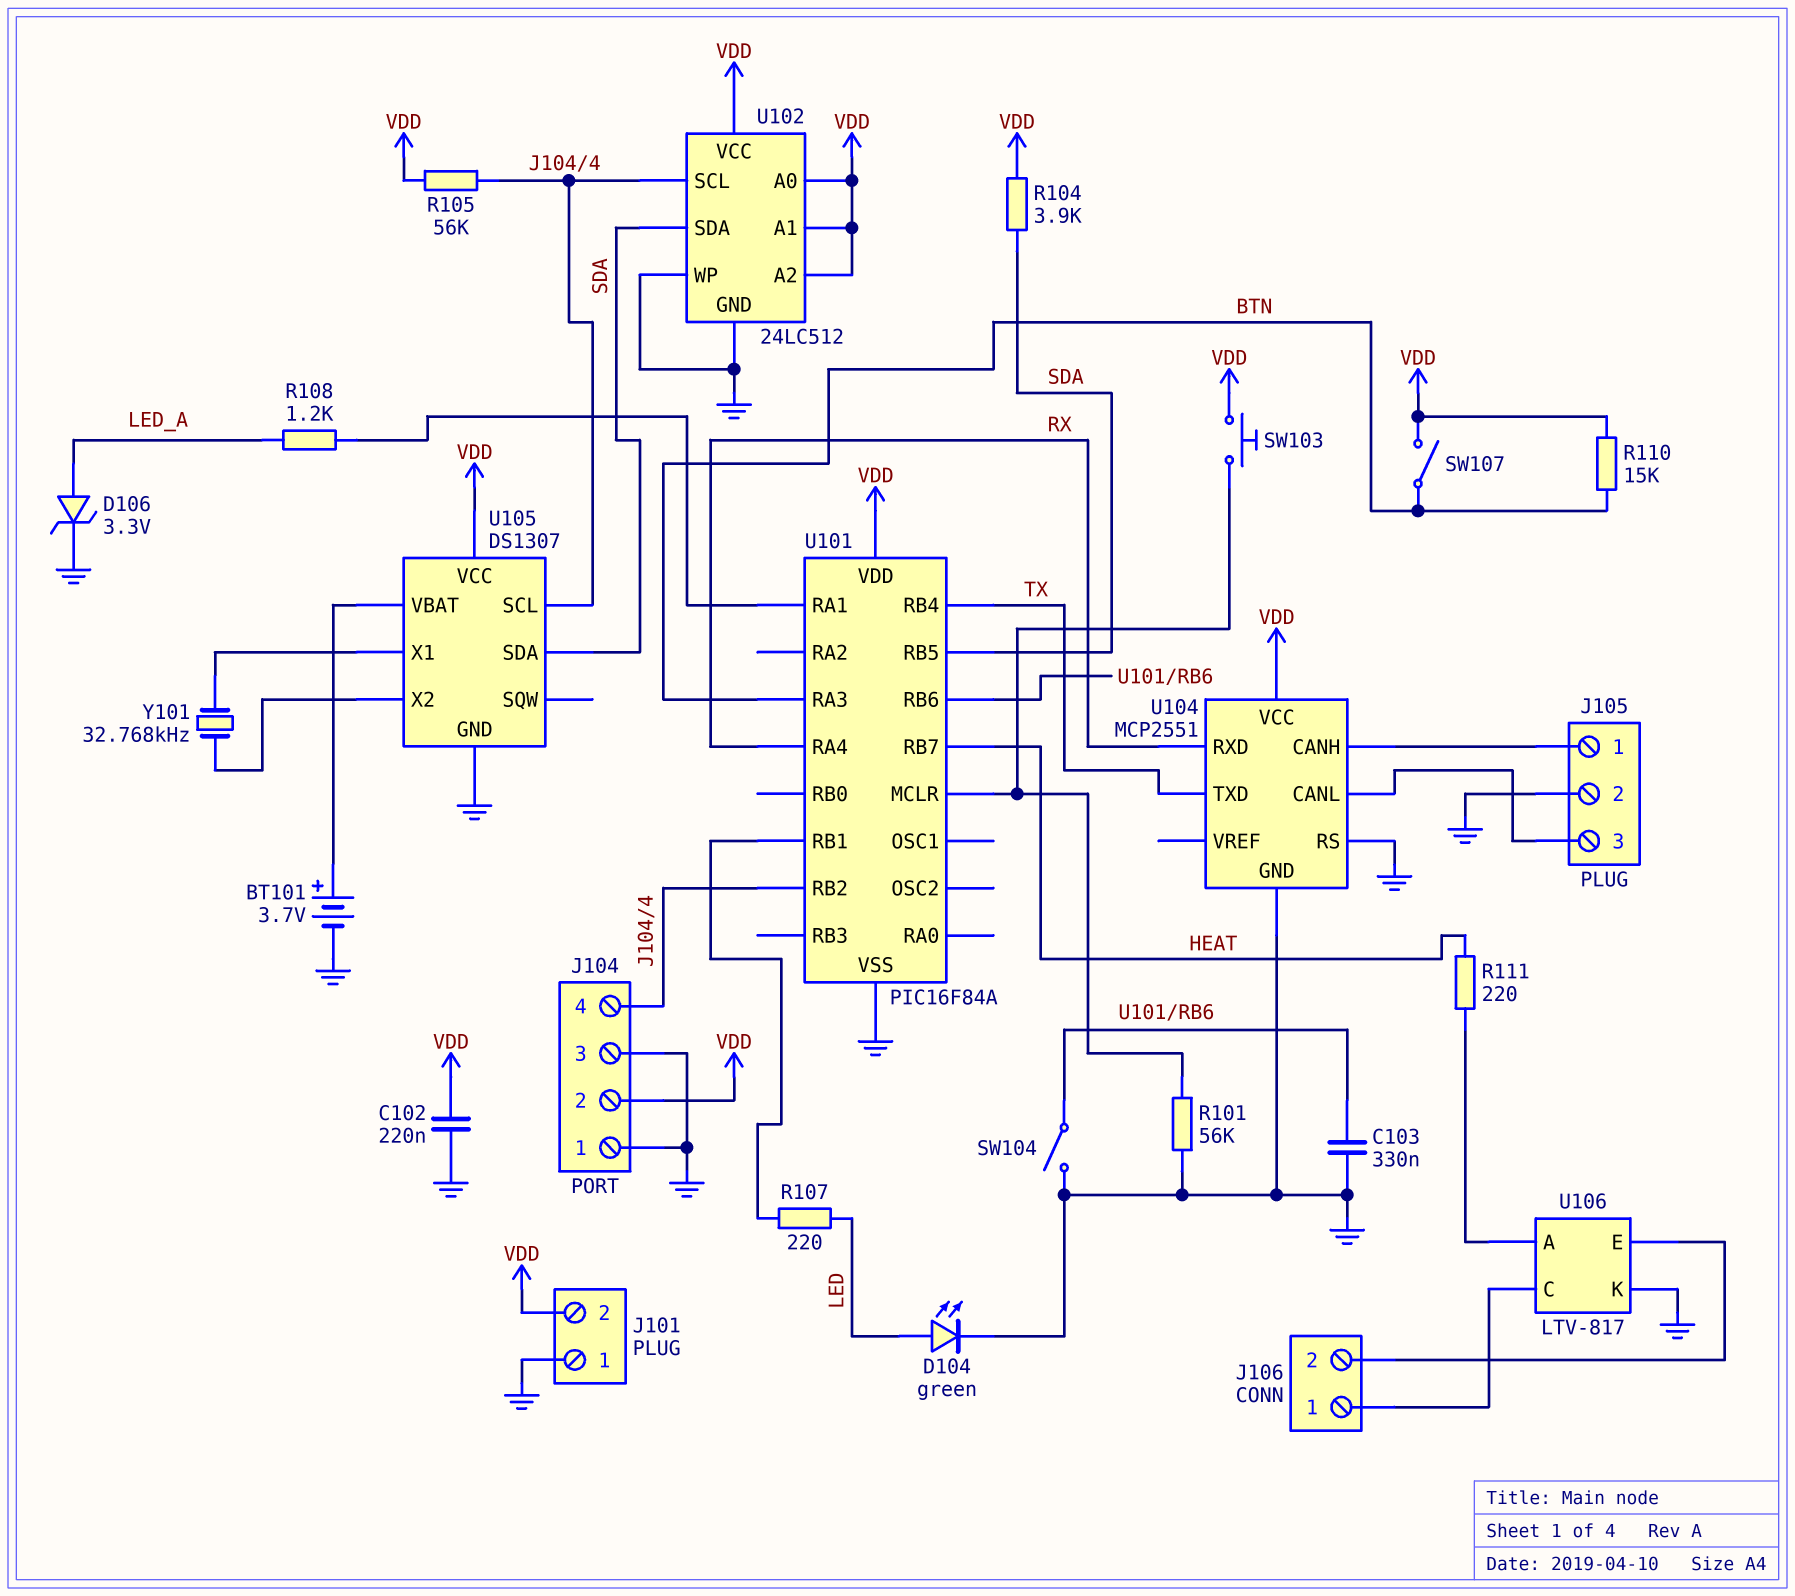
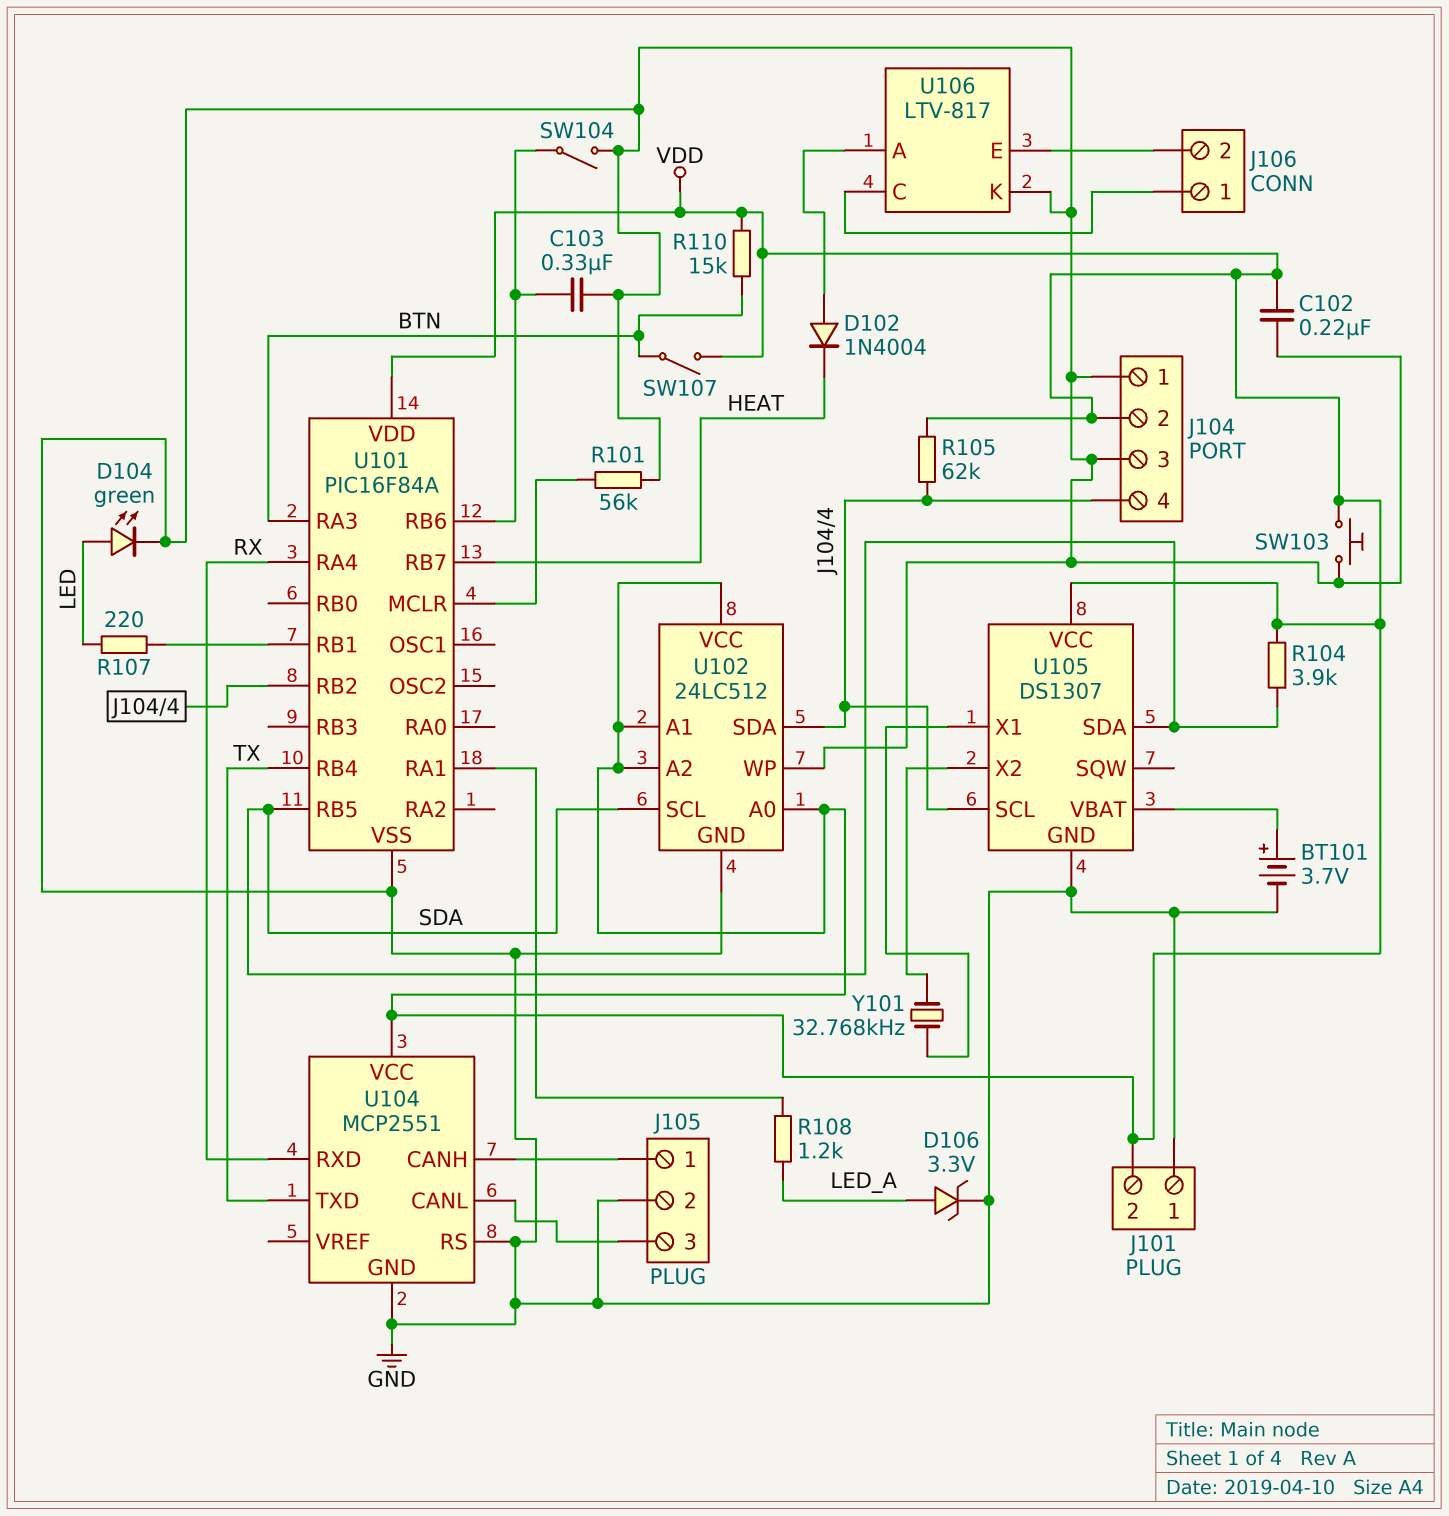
D102: none -> diode 1N4004 (A U106/A, K HEAT)
R105: 56k (J104/4, VDD) -> 62k (J104/4, VDD)
R111: 220 (HEAT, U106/A) -> none
SW103: button (U101/MCLR, VDD) -> button (GND, VDD)
U102 pin SCL: J104/4 -> SDA
U102 pin SDA: SDA -> J104/4

